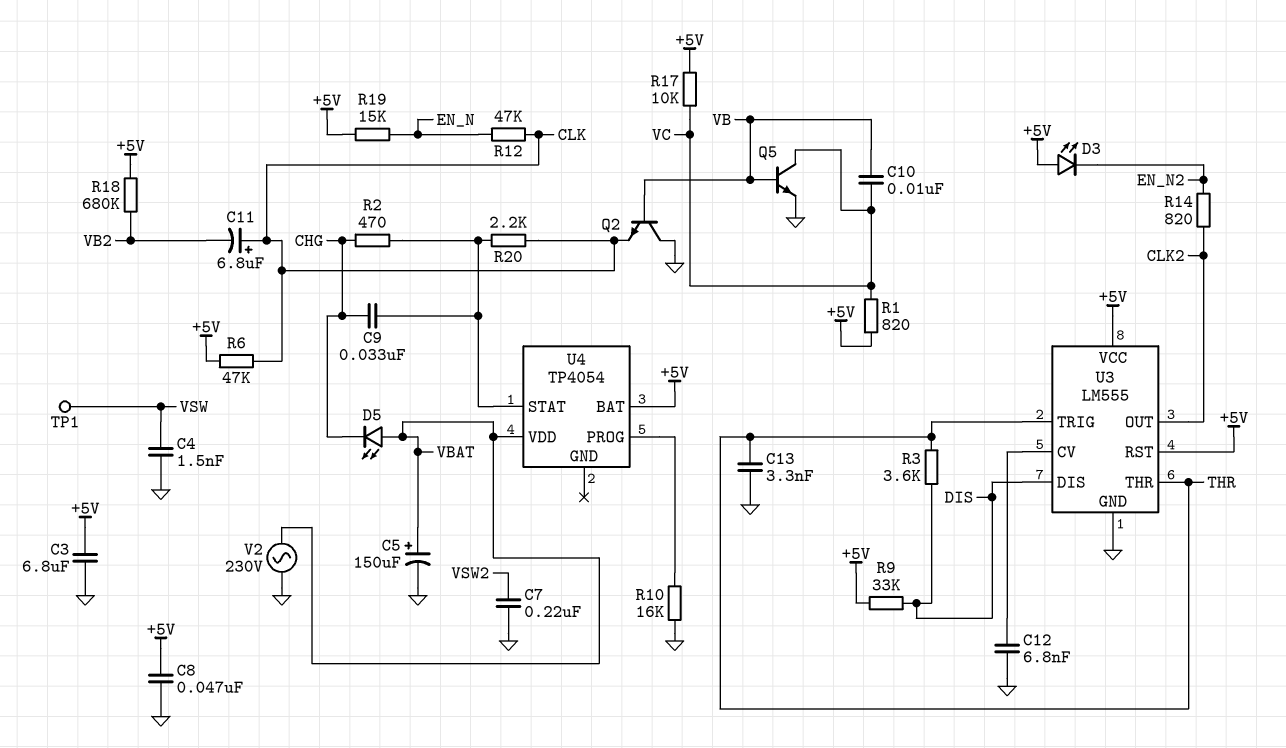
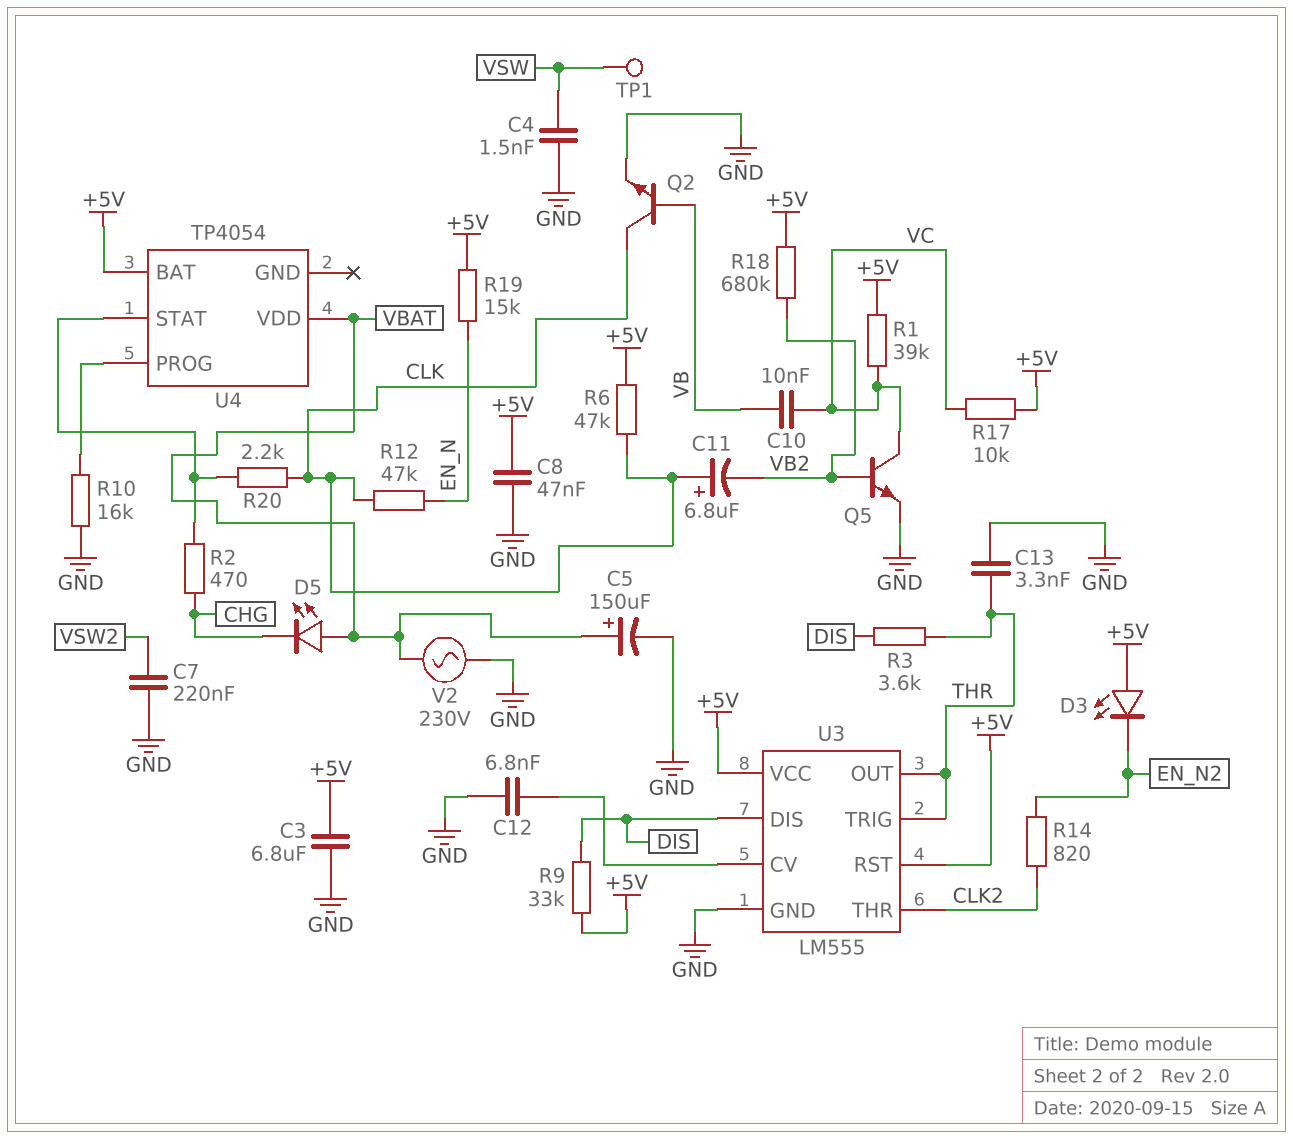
C9: 33nF (CHG, U4/STAT) -> none
Q2: NPN (B VB, C GND, E CLK) -> NPN (B VB, C CLK, E GND)
Q5: NPN (B VB, C VC, E GND) -> NPN (B VB2, C VC, E GND)
R1: 820 (+5V, VC) -> 39k (+5V, VC)
U3 pin OUT: CLK2 -> THR
U3 pin THR: THR -> CLK2

